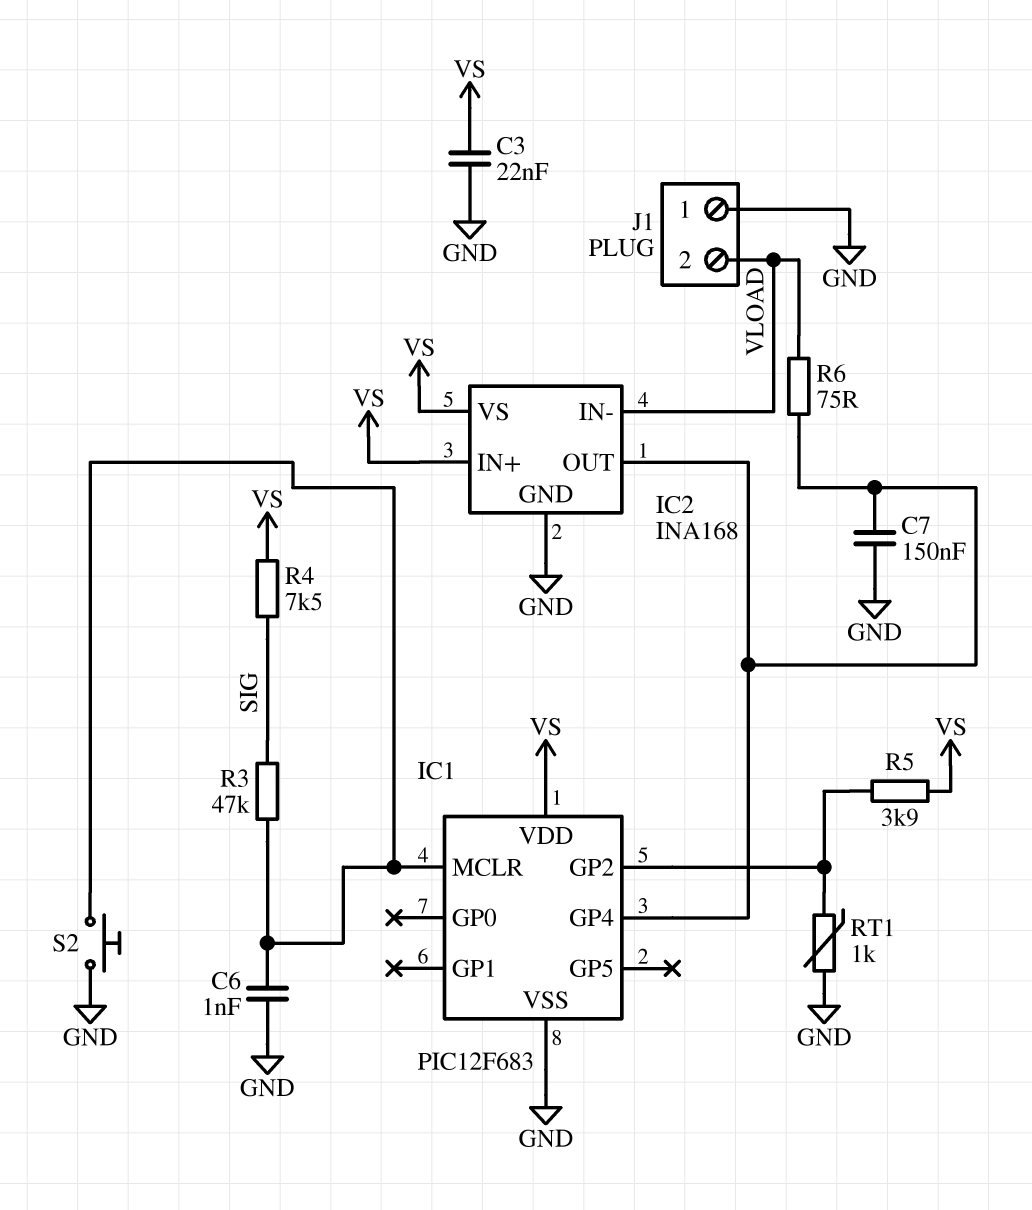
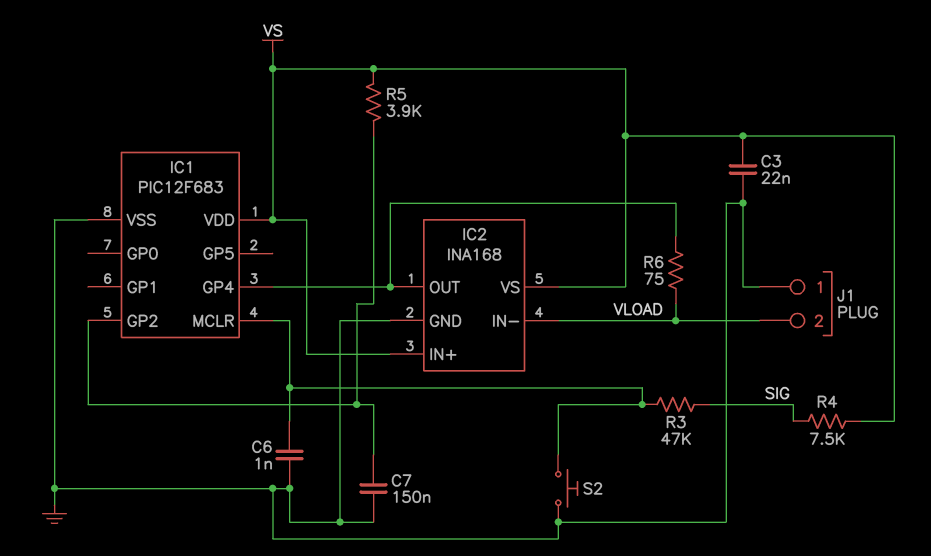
C7: 150nF (GND, IC1/GP4) -> 150nF (GND, IC1/GP2)
RT1: 1k (GND, IC1/GP2) -> none

